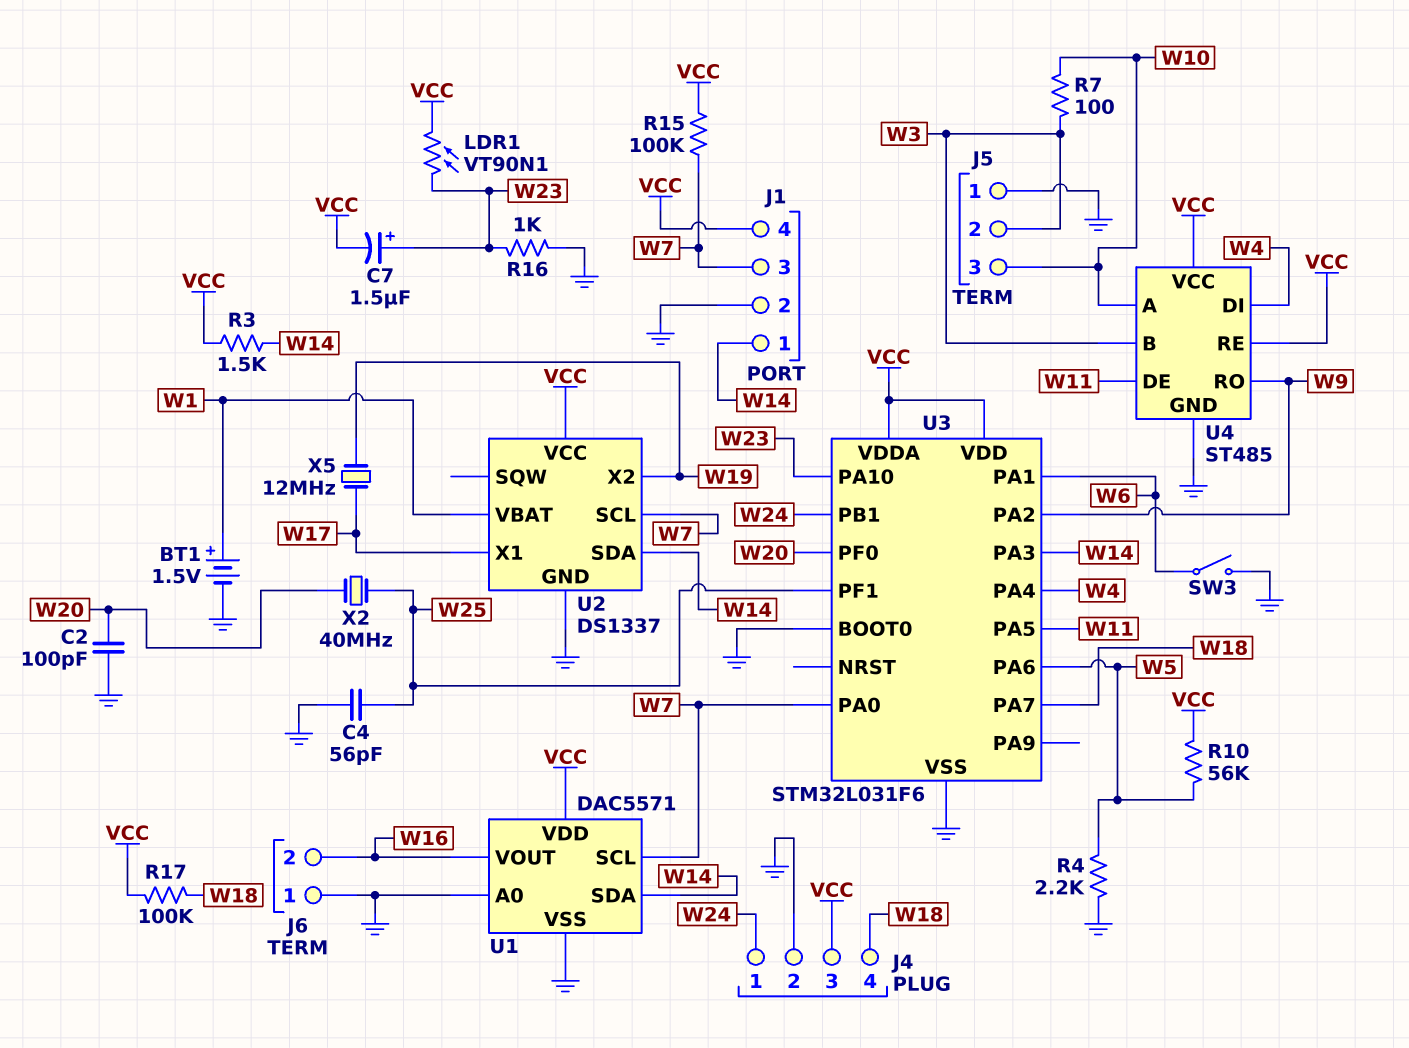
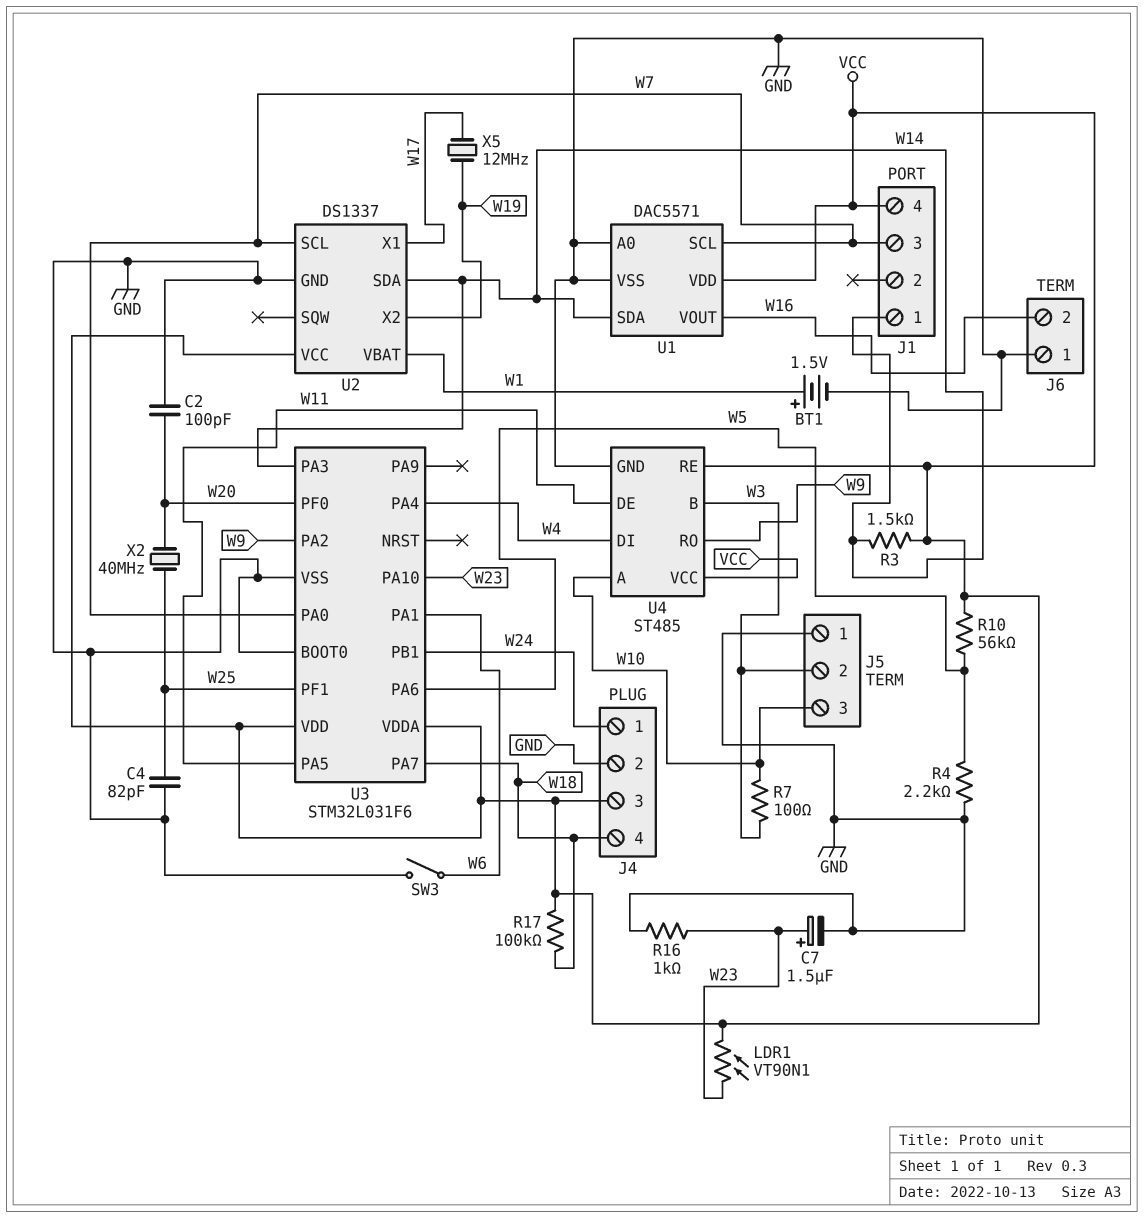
C4: 56pF (GND, W25) -> 82pF (GND, W25)
C7: 1.5uF (plus W23, minus VCC) -> 1.5uF (plus W23, minus GND)
J1 pin 2: GND -> none
R15: 100k (VCC, W7) -> none

